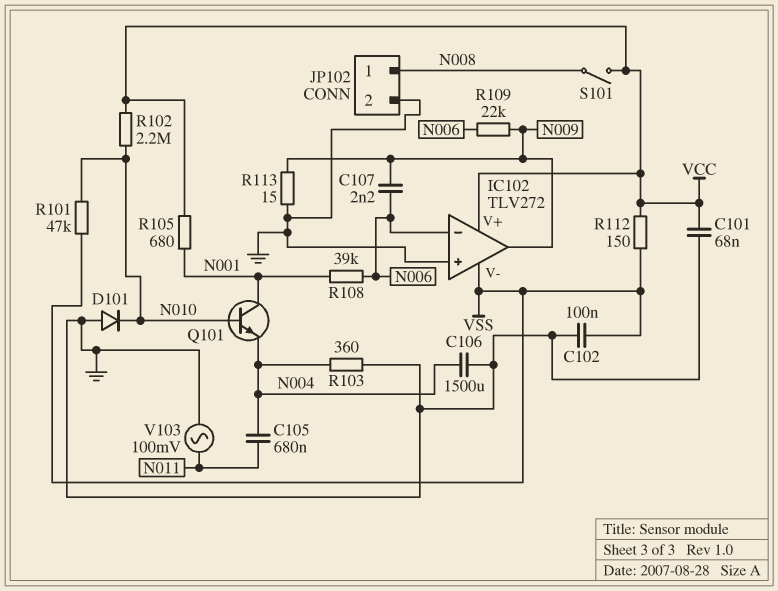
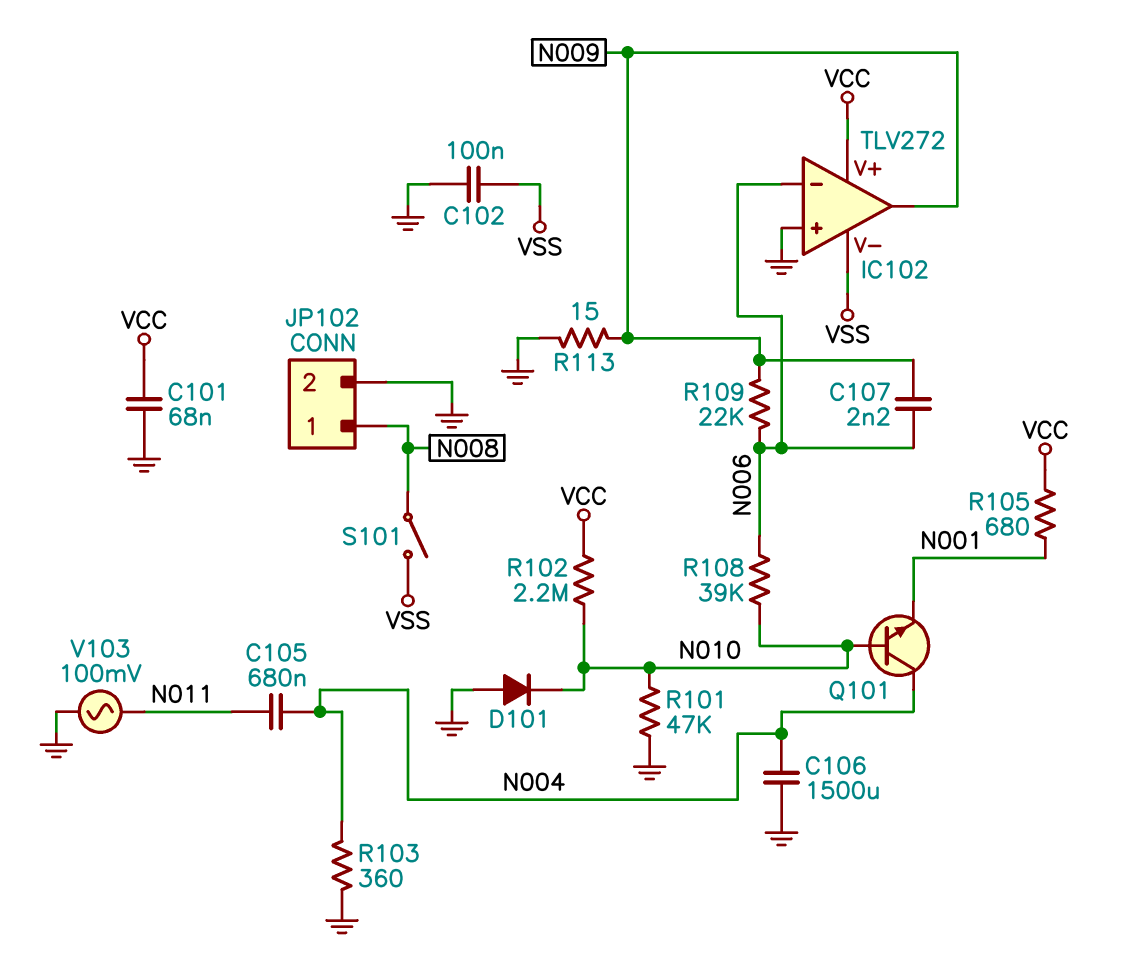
Q101: NPN (B N010, C N001, E N004) -> NPN (B N010, C N004, E N001)
R101: 47k (N010, VSS) -> 47k (GND, N010)
R108: 39k (N001, N006) -> 39k (N006, N010)
R112: 150 (VCC, VSS) -> none
S101: switch (N008, VCC) -> switch (N008, VSS)

